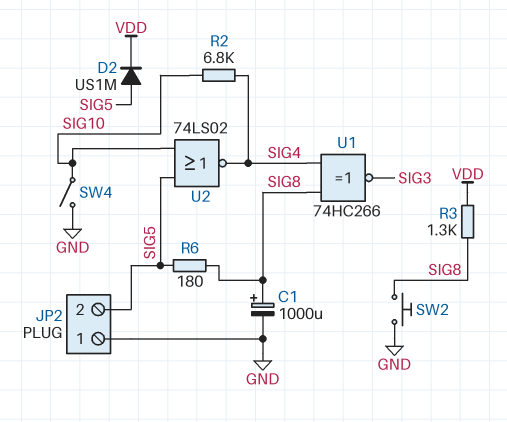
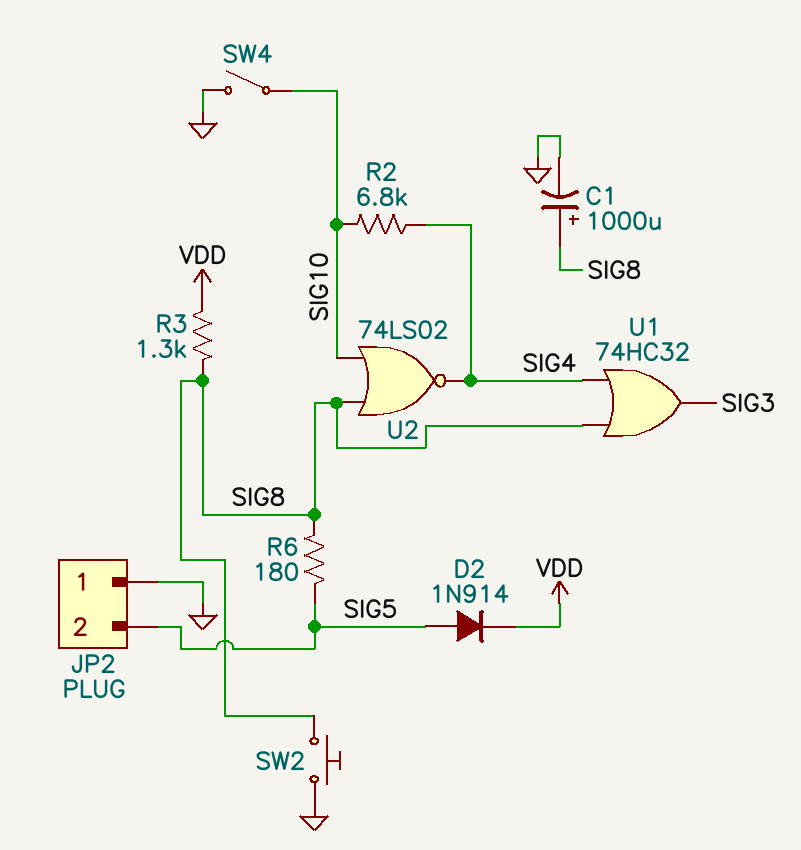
D2: diode US1M (A SIG5, K VDD) -> diode 1N914 (A SIG5, K VDD)
U1: XNOR 74HC266 (in SIG4, in SIG8, out SIG3) -> OR 74HC32 (in SIG4, in SIG8, out SIG3)
U2: NOR 74LS02 (in SIG5, in SIG10, out SIG4) -> NOR 74LS02 (in SIG8, in SIG10, out SIG4)

